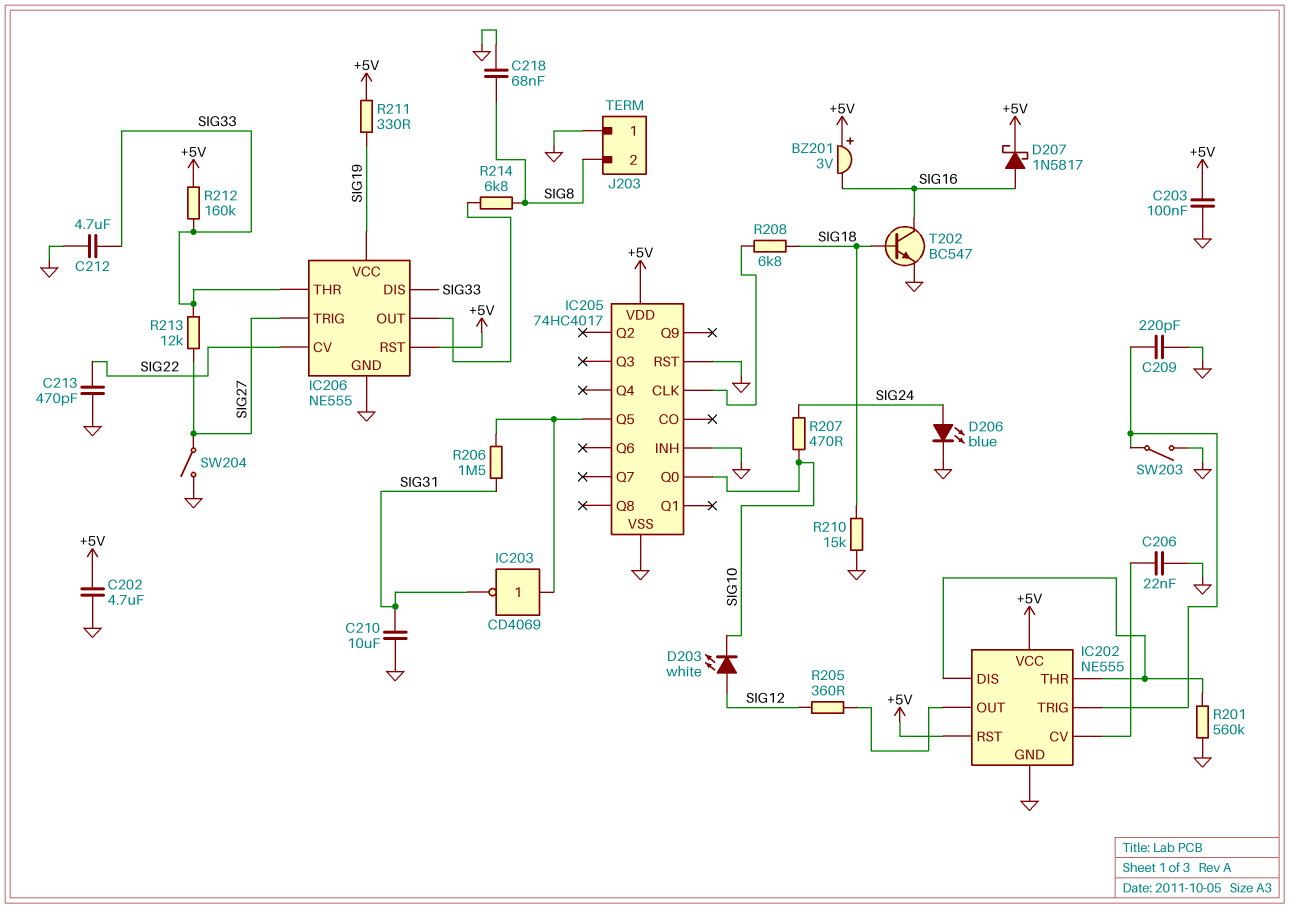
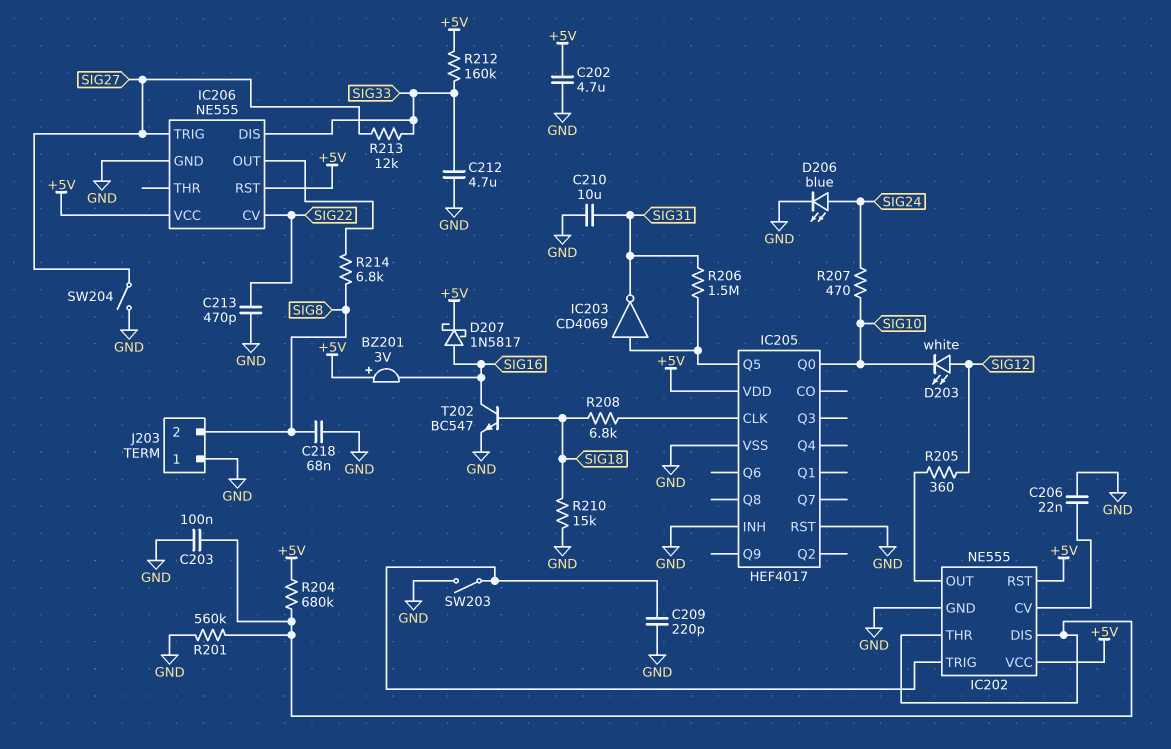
C203: 100nF (+5V, GND) -> 100nF (GND, IC202/DIS)
IC205: 74HC4017 -> HEF4017
IC206 pin THR: SIG33 -> none
IC206 pin VCC: SIG19 -> +5V
R204: none -> 680k (+5V, IC202/DIS)
R211: 330 (+5V, SIG19) -> none

